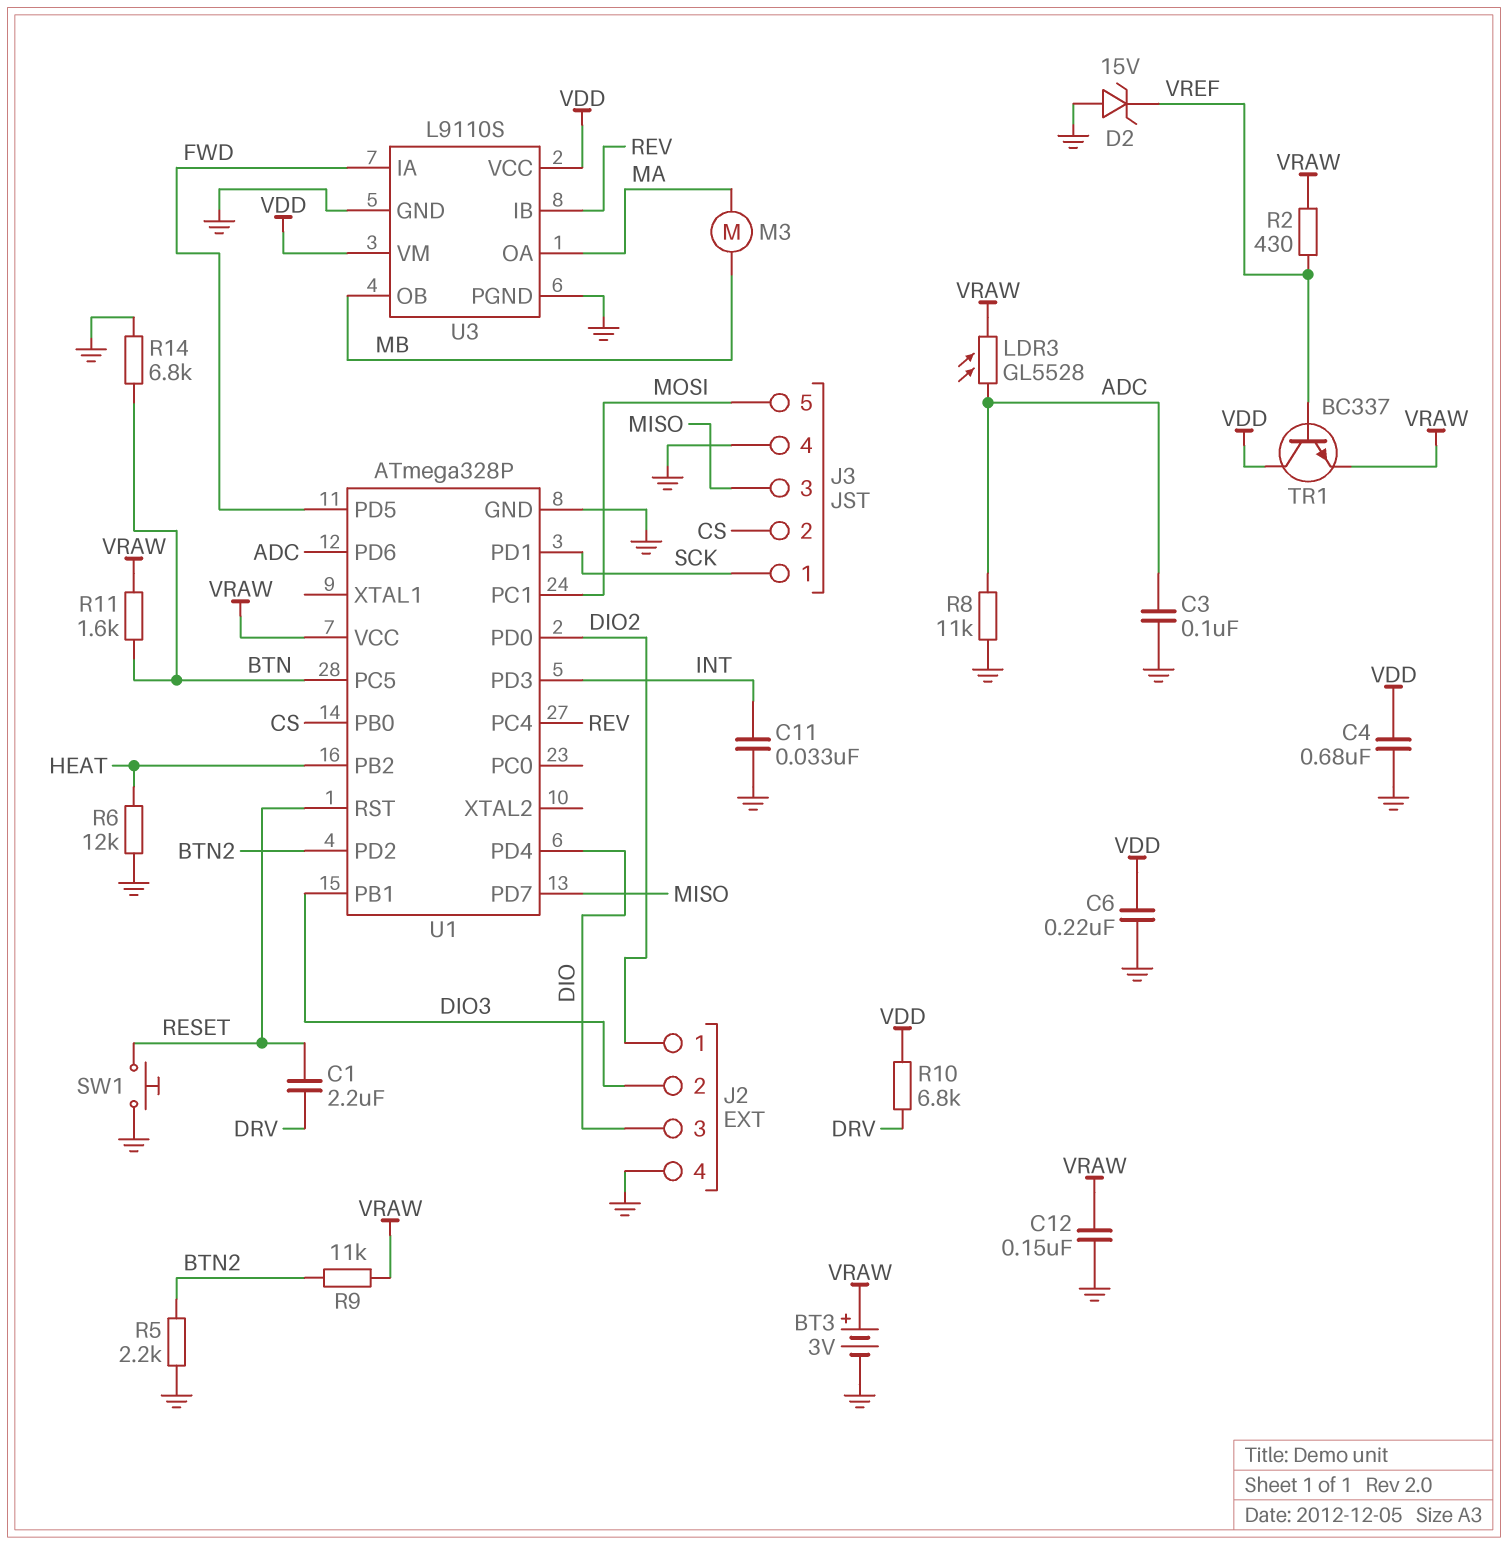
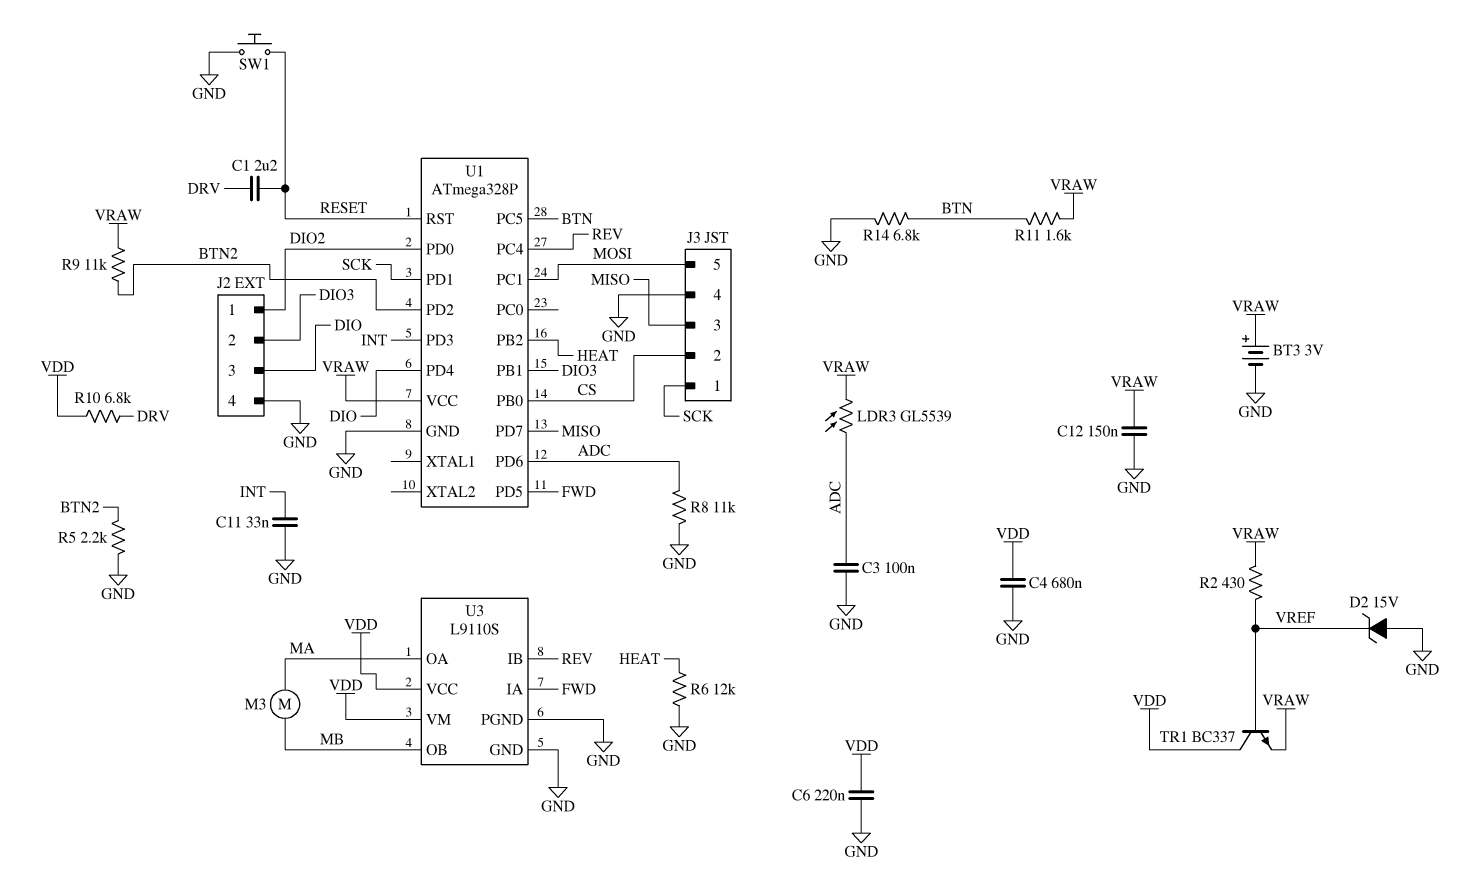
LDR3: GL5528 (ADC, VRAW) -> GL5539 (ADC, VRAW)

